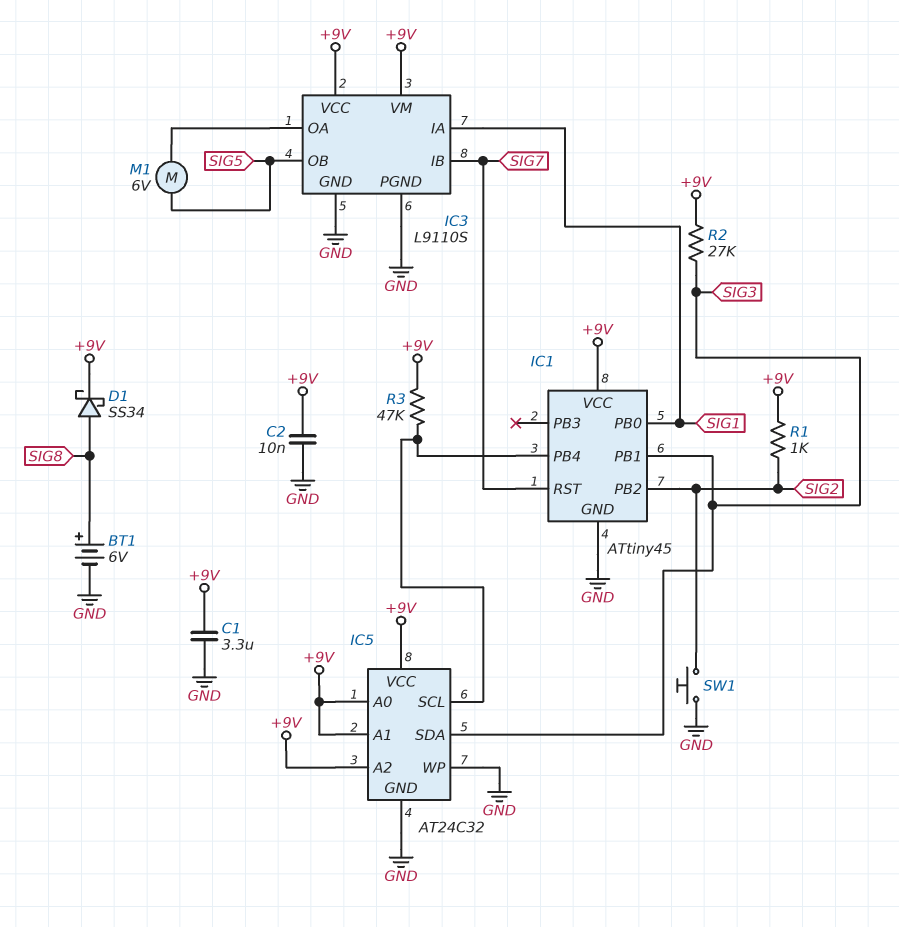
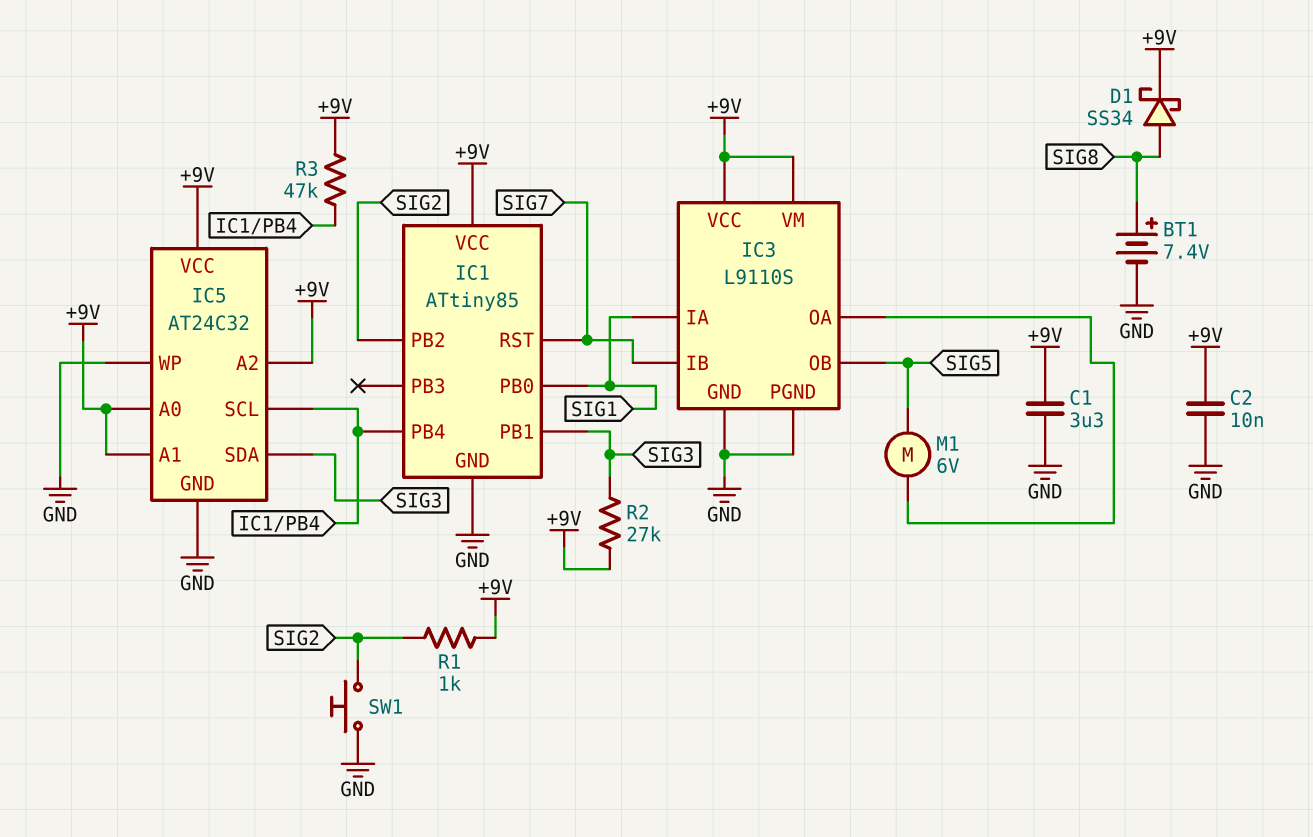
BT1: 6V (plus SIG8, minus GND) -> 7.4V (plus SIG8, minus GND)
IC1: ATtiny45 -> ATtiny85

